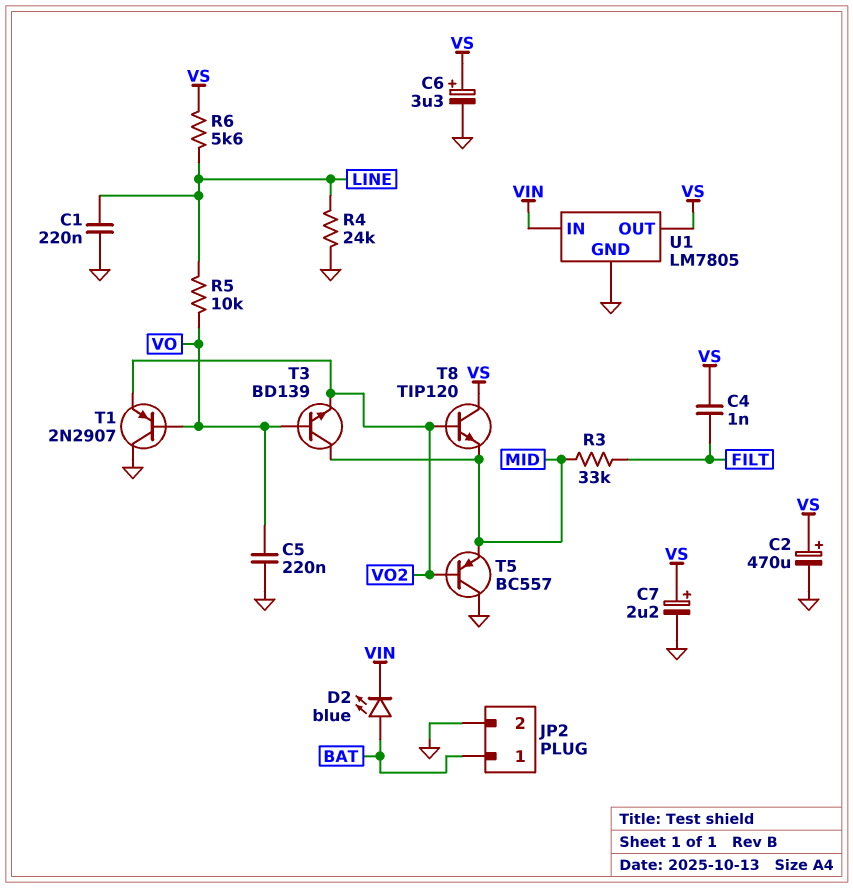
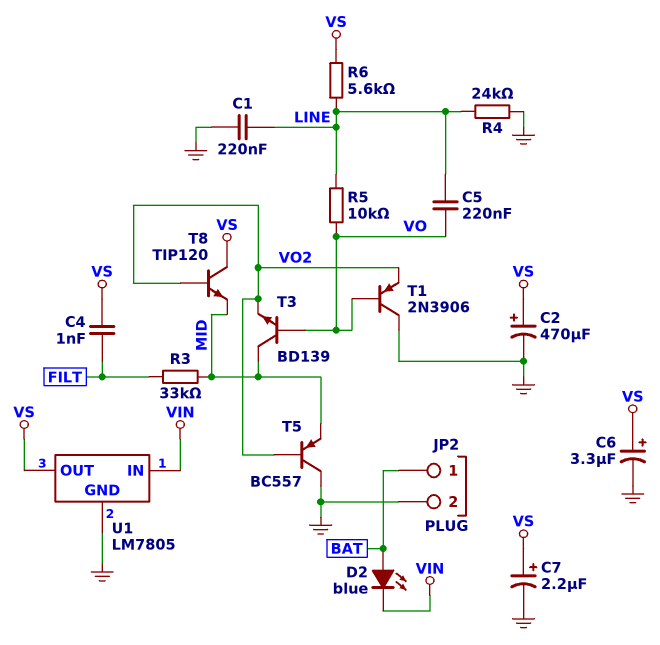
C5: 220nF (GND, VO) -> 220nF (LINE, VO)
T1: PNP 2N2907 (B VO, C GND, E VO2) -> PNP 2N3906 (B VO, C GND, E VO2)

